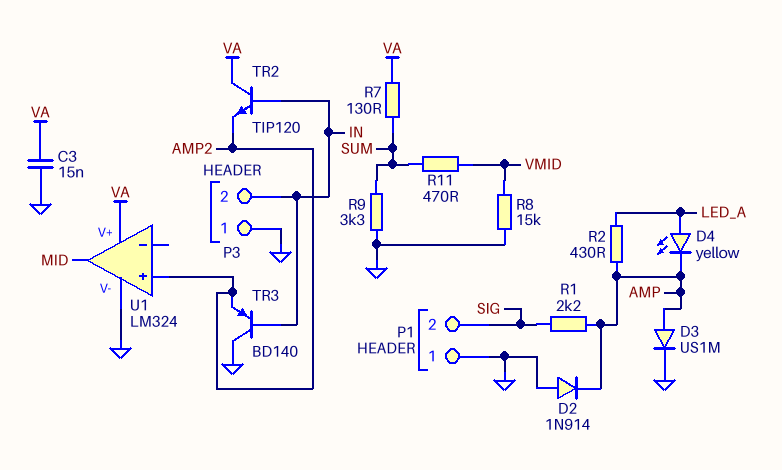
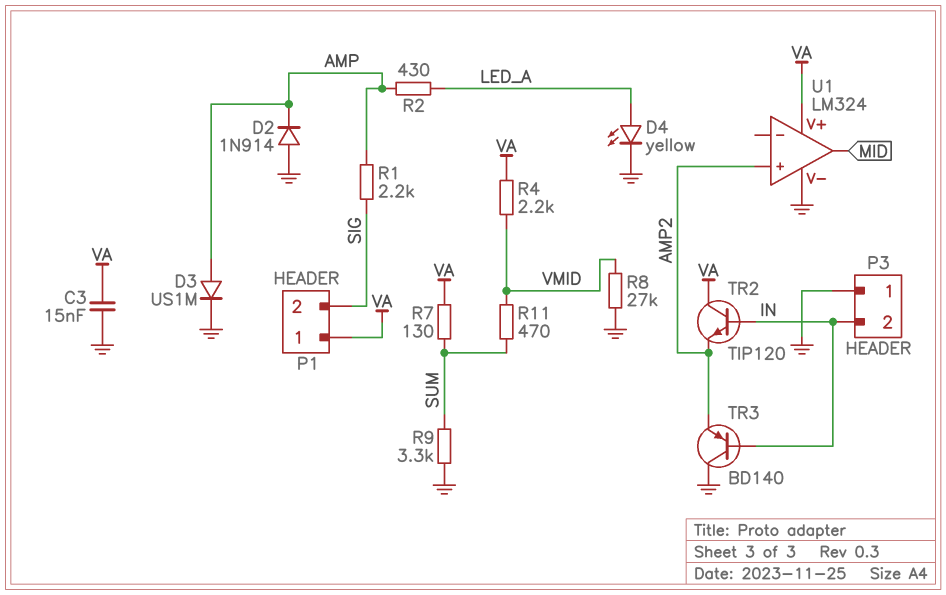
D4: LED yellow (A LED_A, K AMP) -> LED yellow (A LED_A, K GND)
P1 pin 1: GND -> VA
R4: none -> 2.2k (VA, VMID)
R8: 15k (GND, VMID) -> 27k (GND, VMID)

